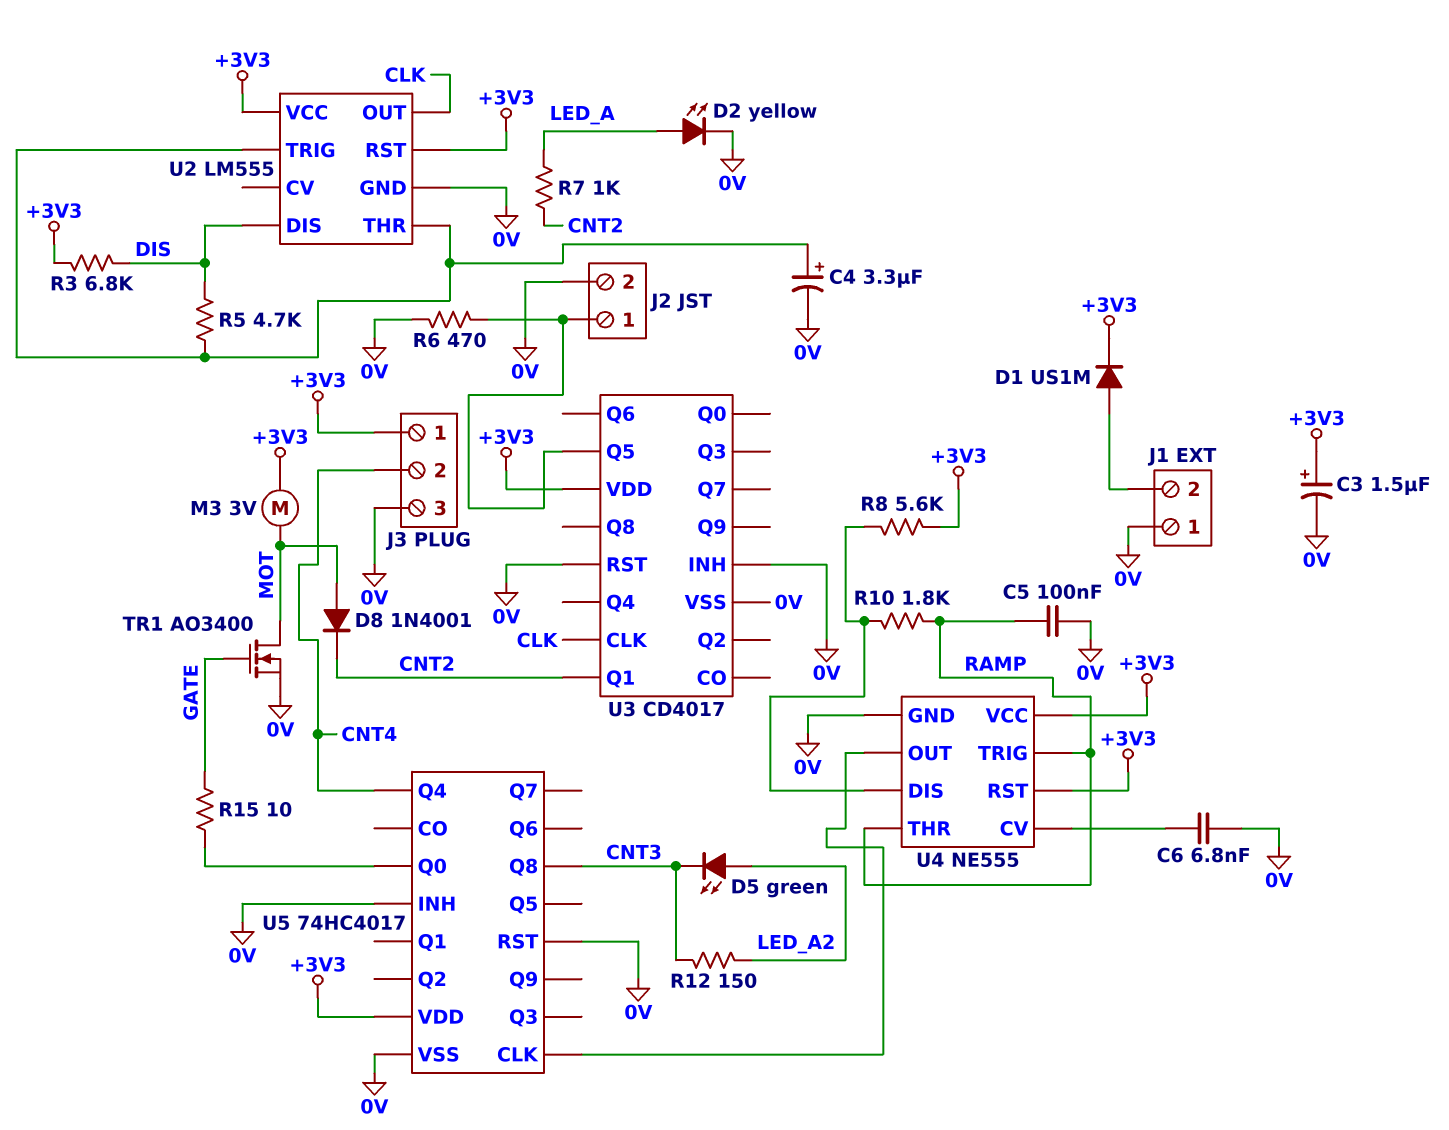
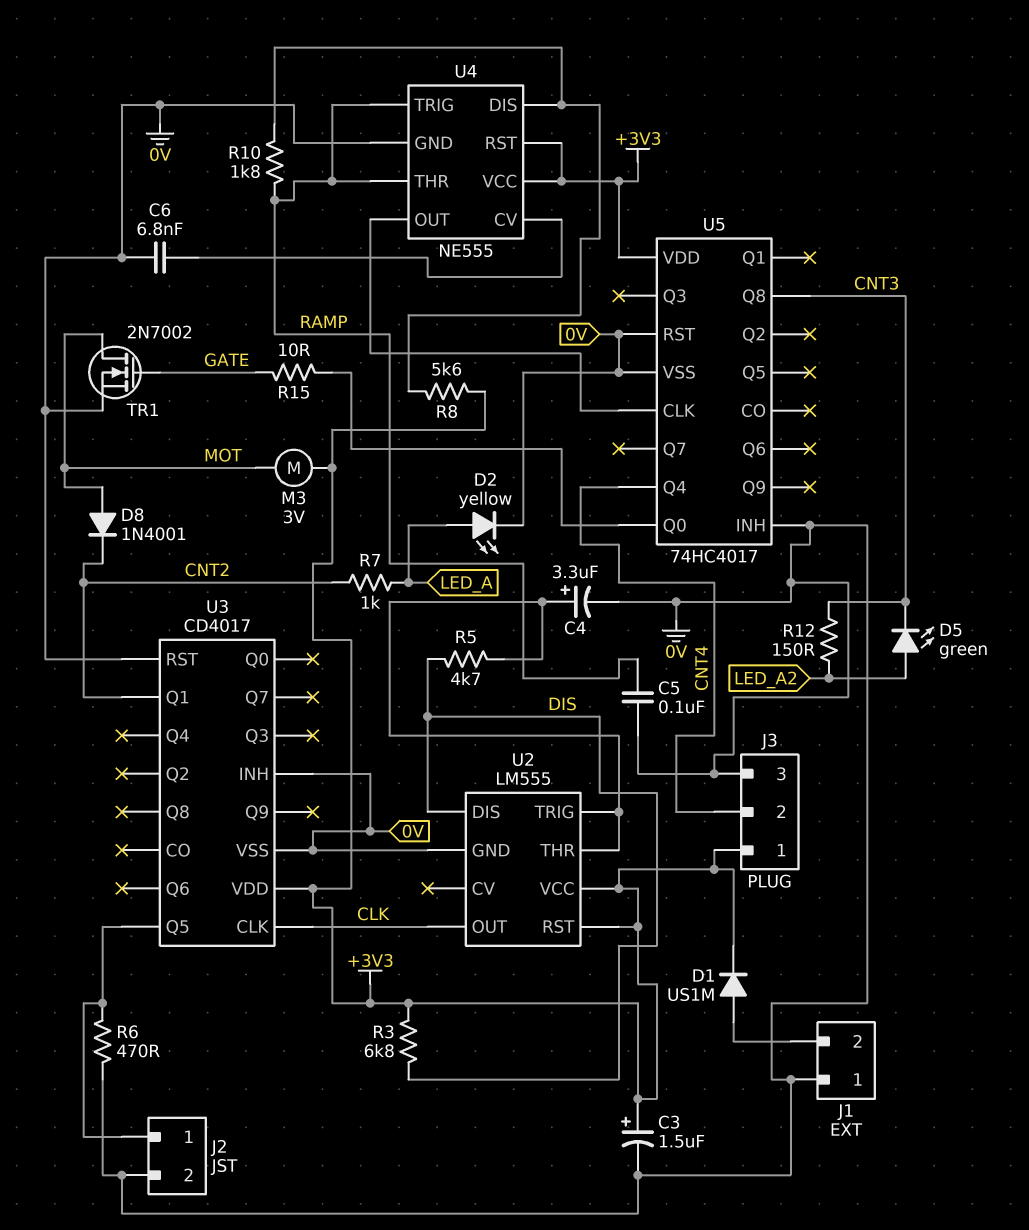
TR1: NMOS AO3400 (G GATE, D MOT, S 0V) -> NMOS 2N7002 (G GATE, D MOT, S 0V)

